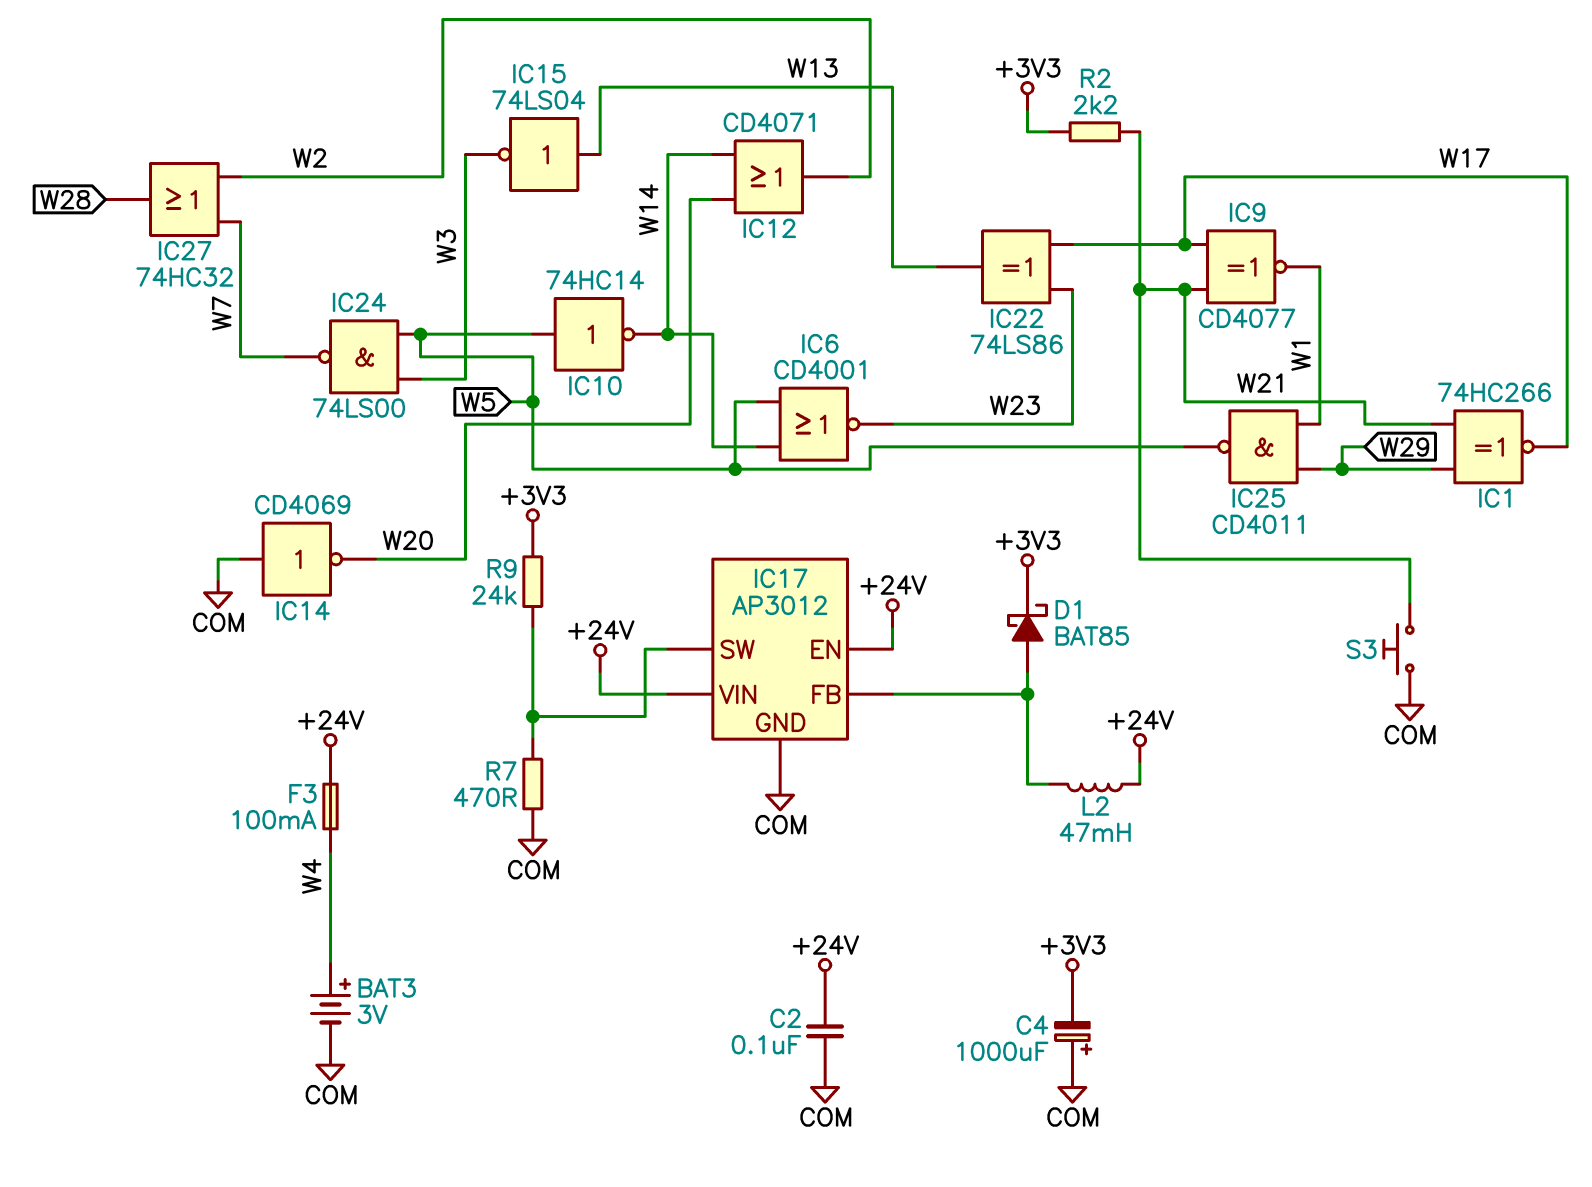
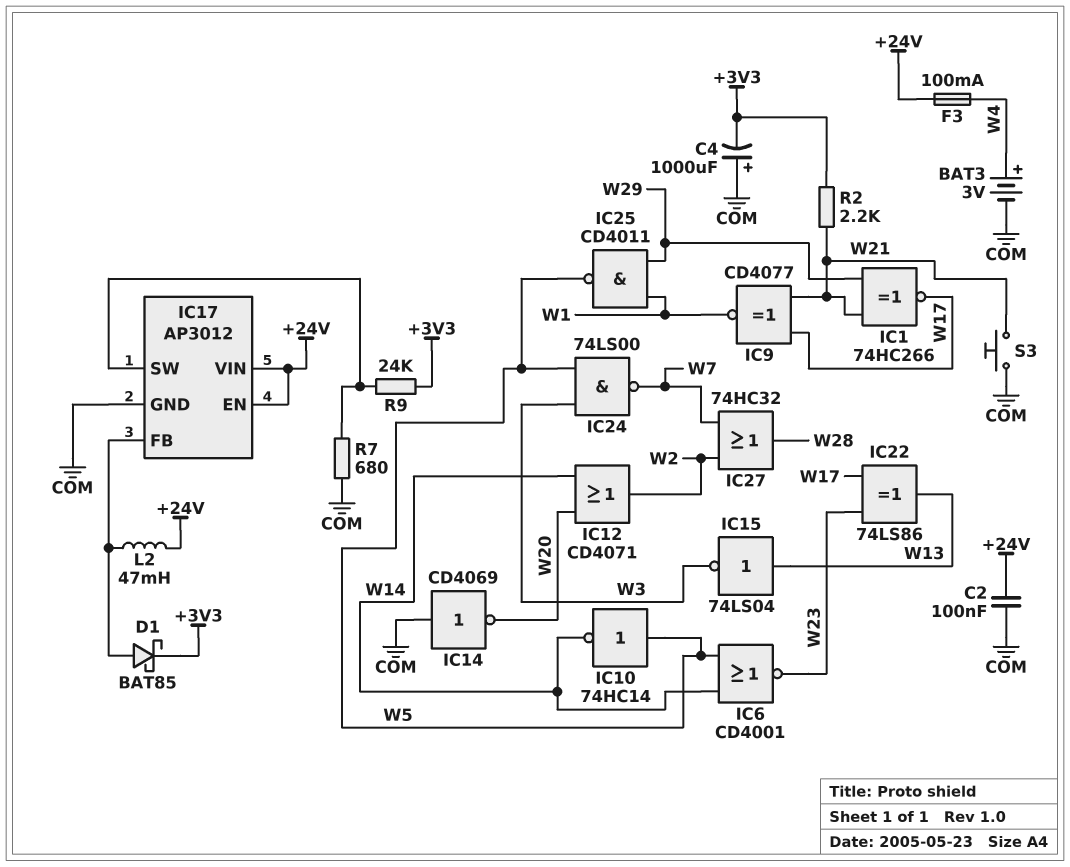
R7: 470 (COM, IC17/SW) -> 680 (COM, IC17/SW)

